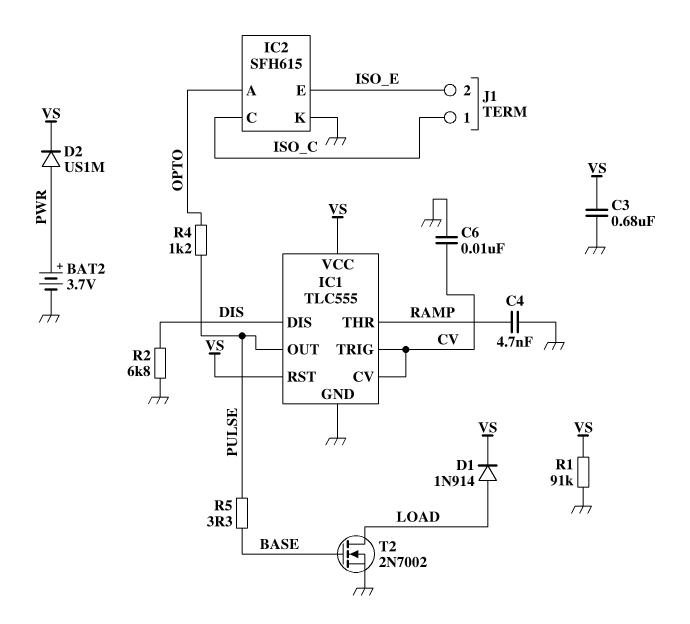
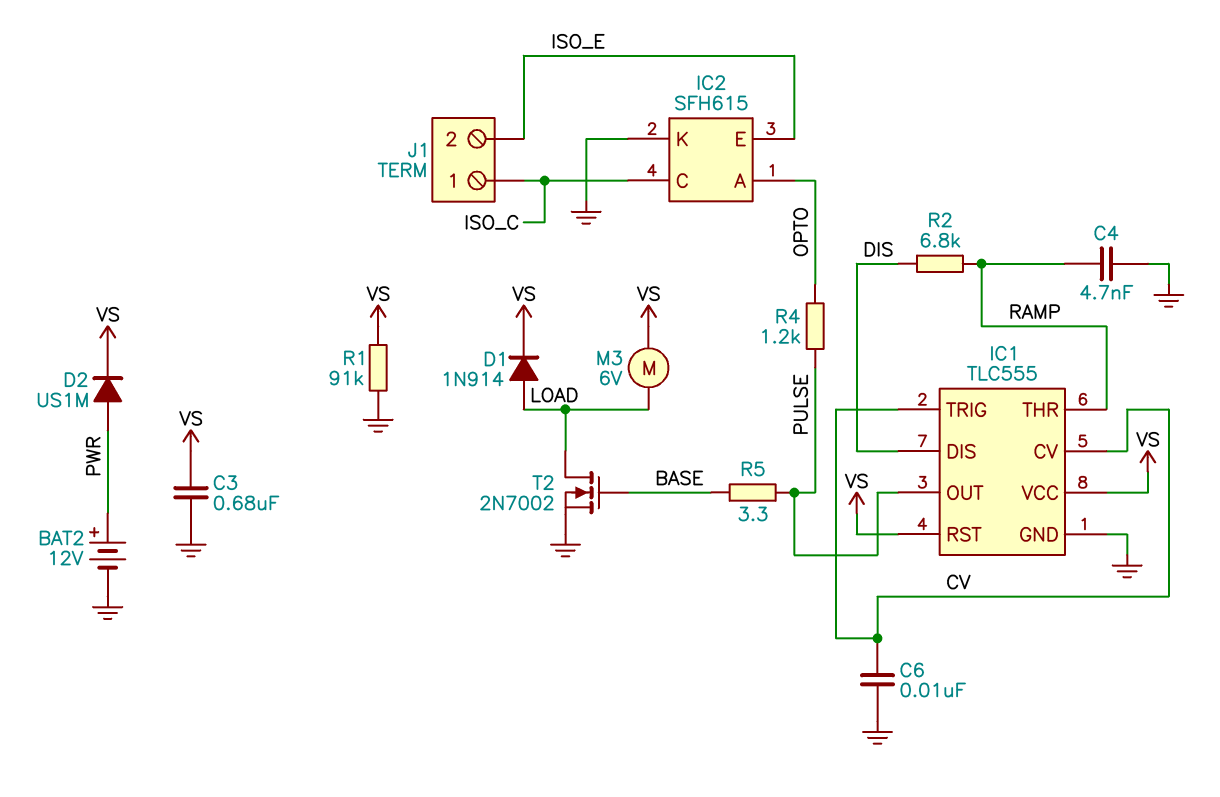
BAT2: 3.7V (plus PWR, minus GND) -> 12V (plus PWR, minus GND)
M3: none -> motor 6V (LOAD, VS)
R2: 6.8k (DIS, GND) -> 6.8k (DIS, RAMP)

